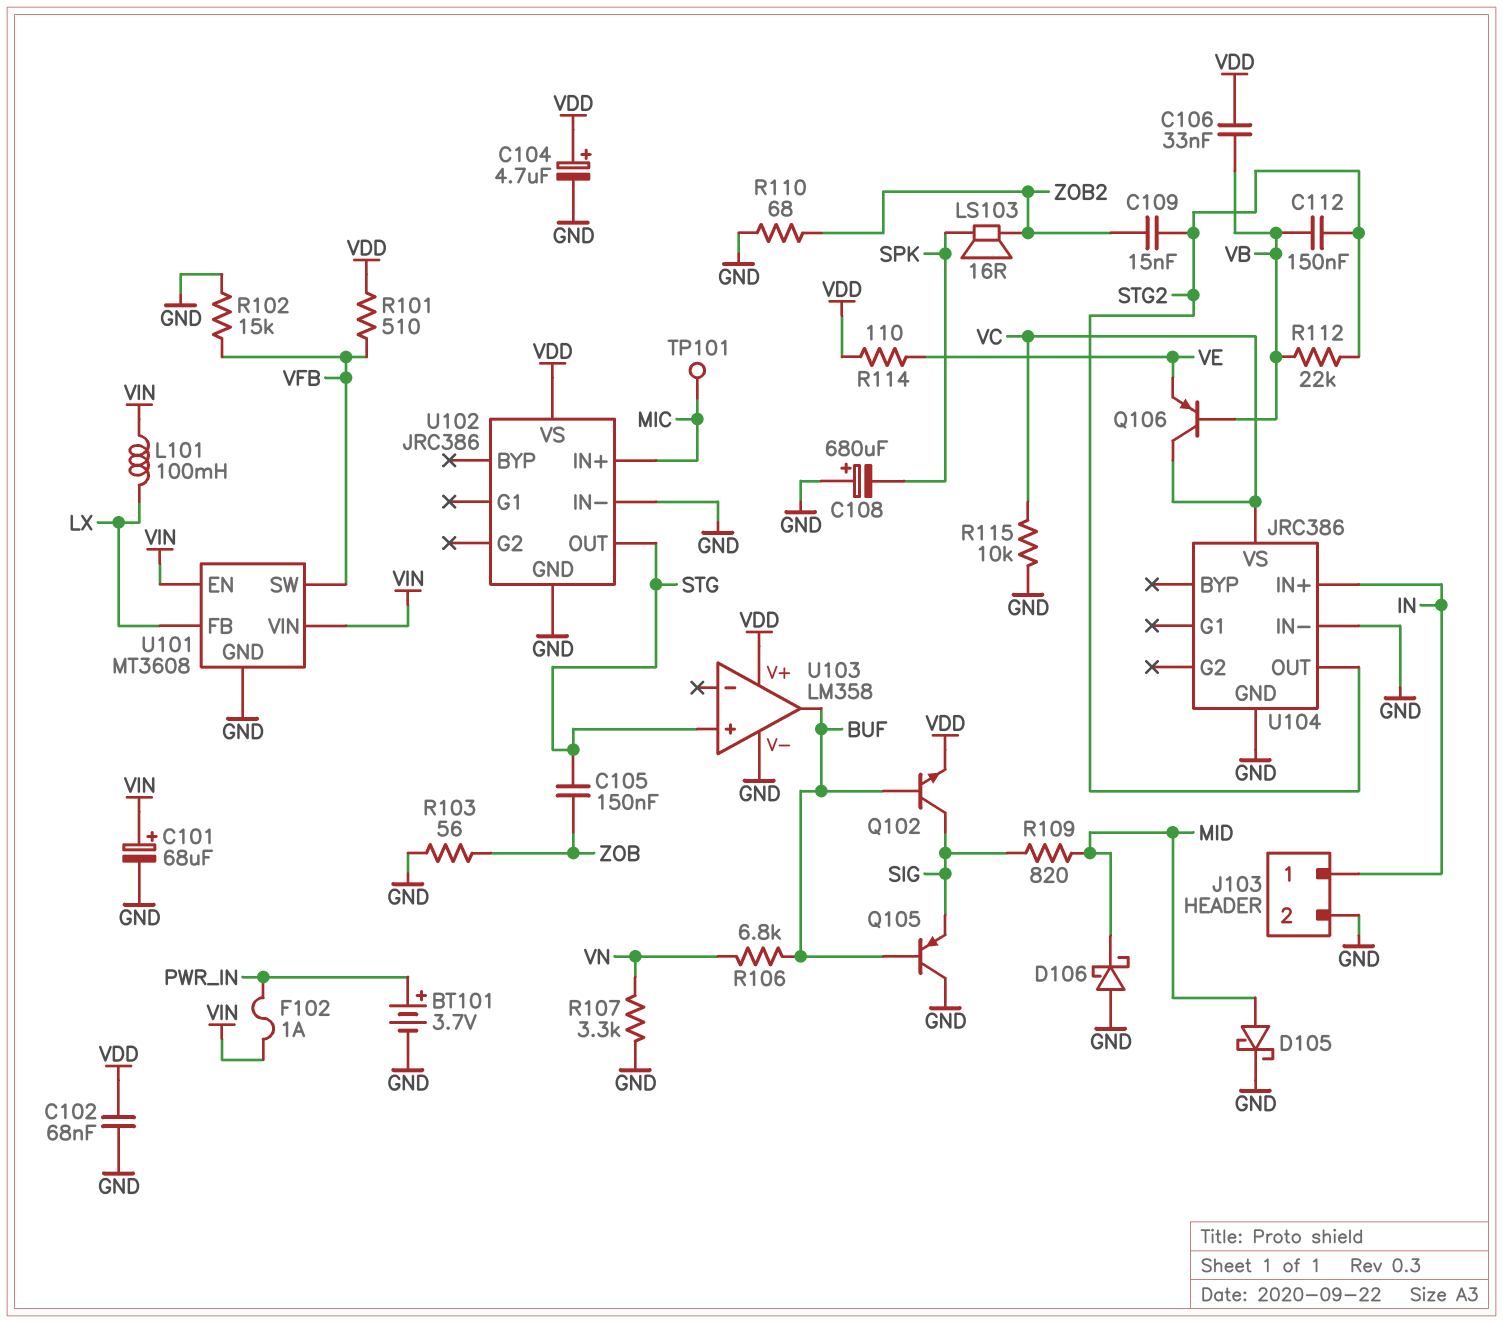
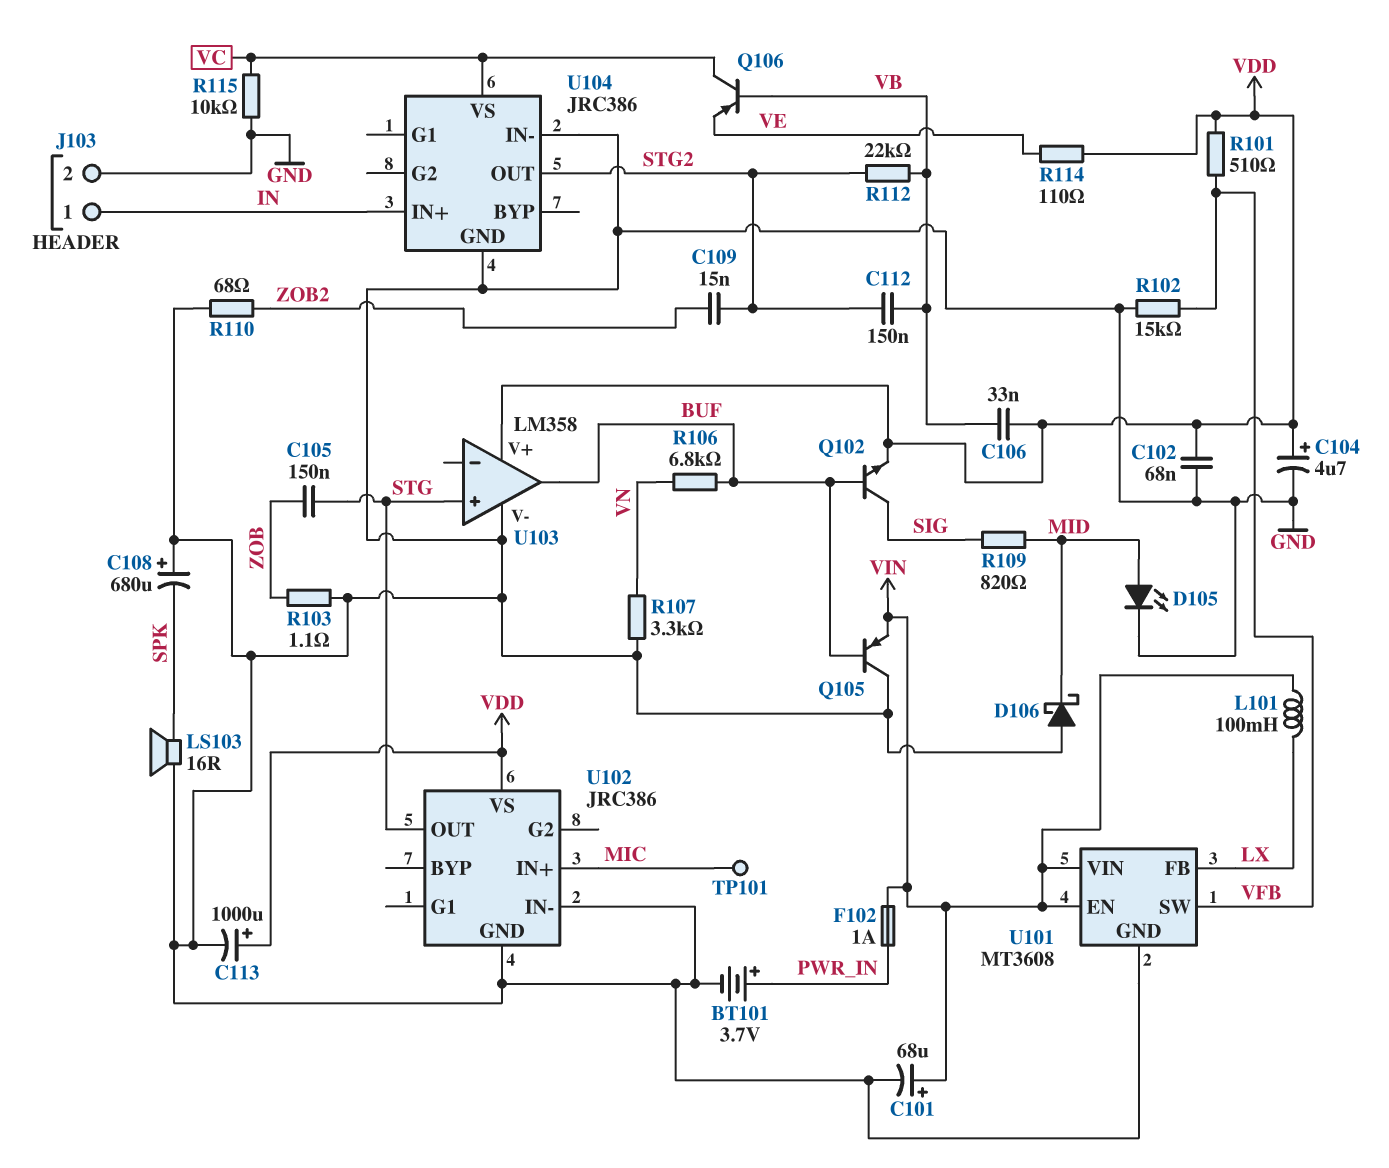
C113: none -> 1000uF (plus VDD, minus GND)
D105: schottky (A MID, K GND) -> LED (A MID, K GND)
LS103: speaker 16R (SPK, ZOB2) -> speaker 16R (GND, SPK)
Q105: PNP (B BUF, C GND, E SIG) -> PNP (B BUF, C GND, E VIN)
R103: 56 (GND, ZOB) -> 1.1 (GND, ZOB)

